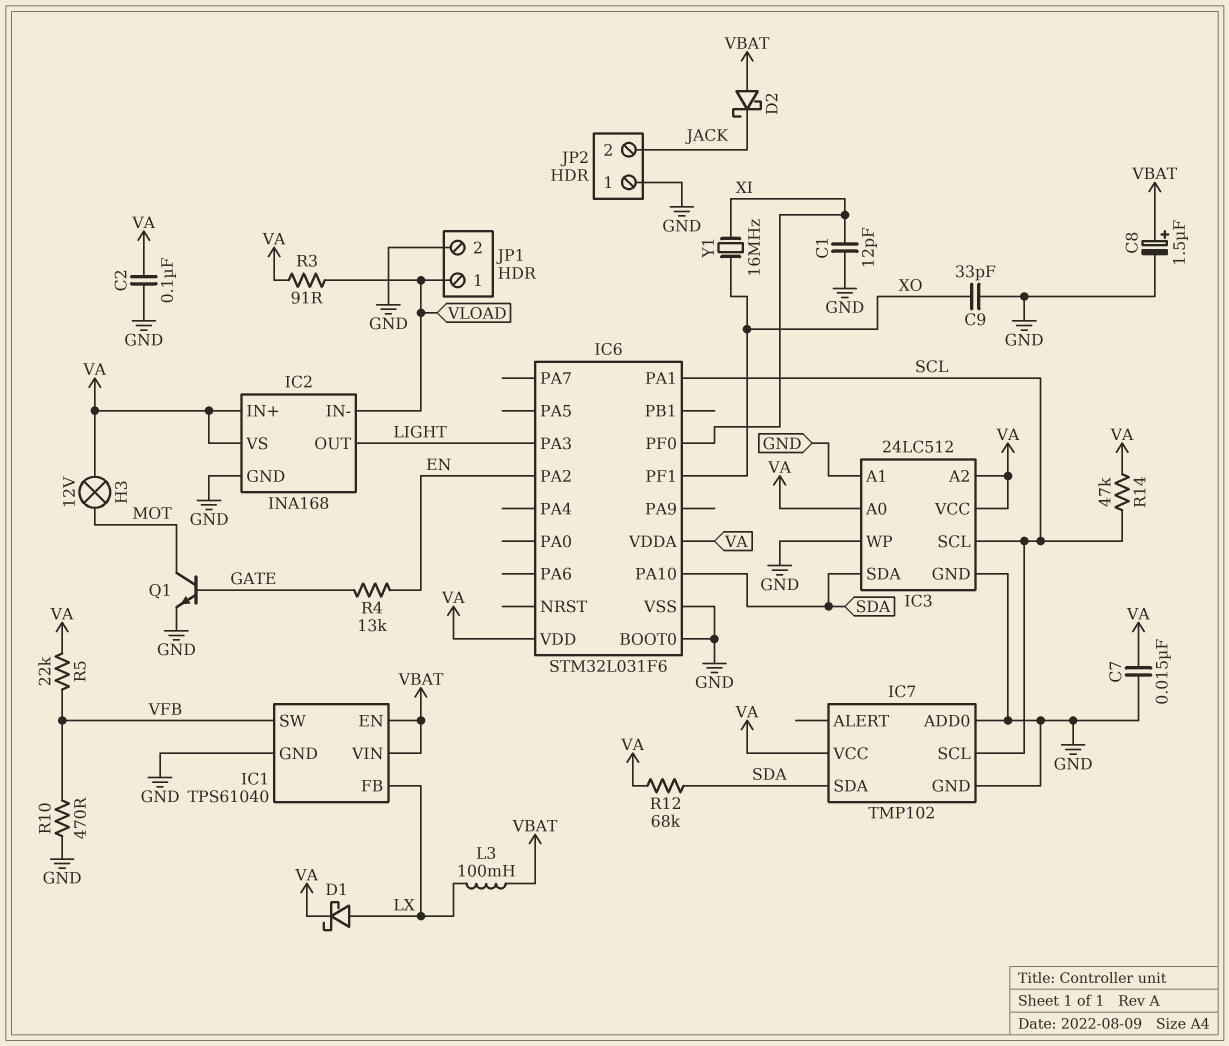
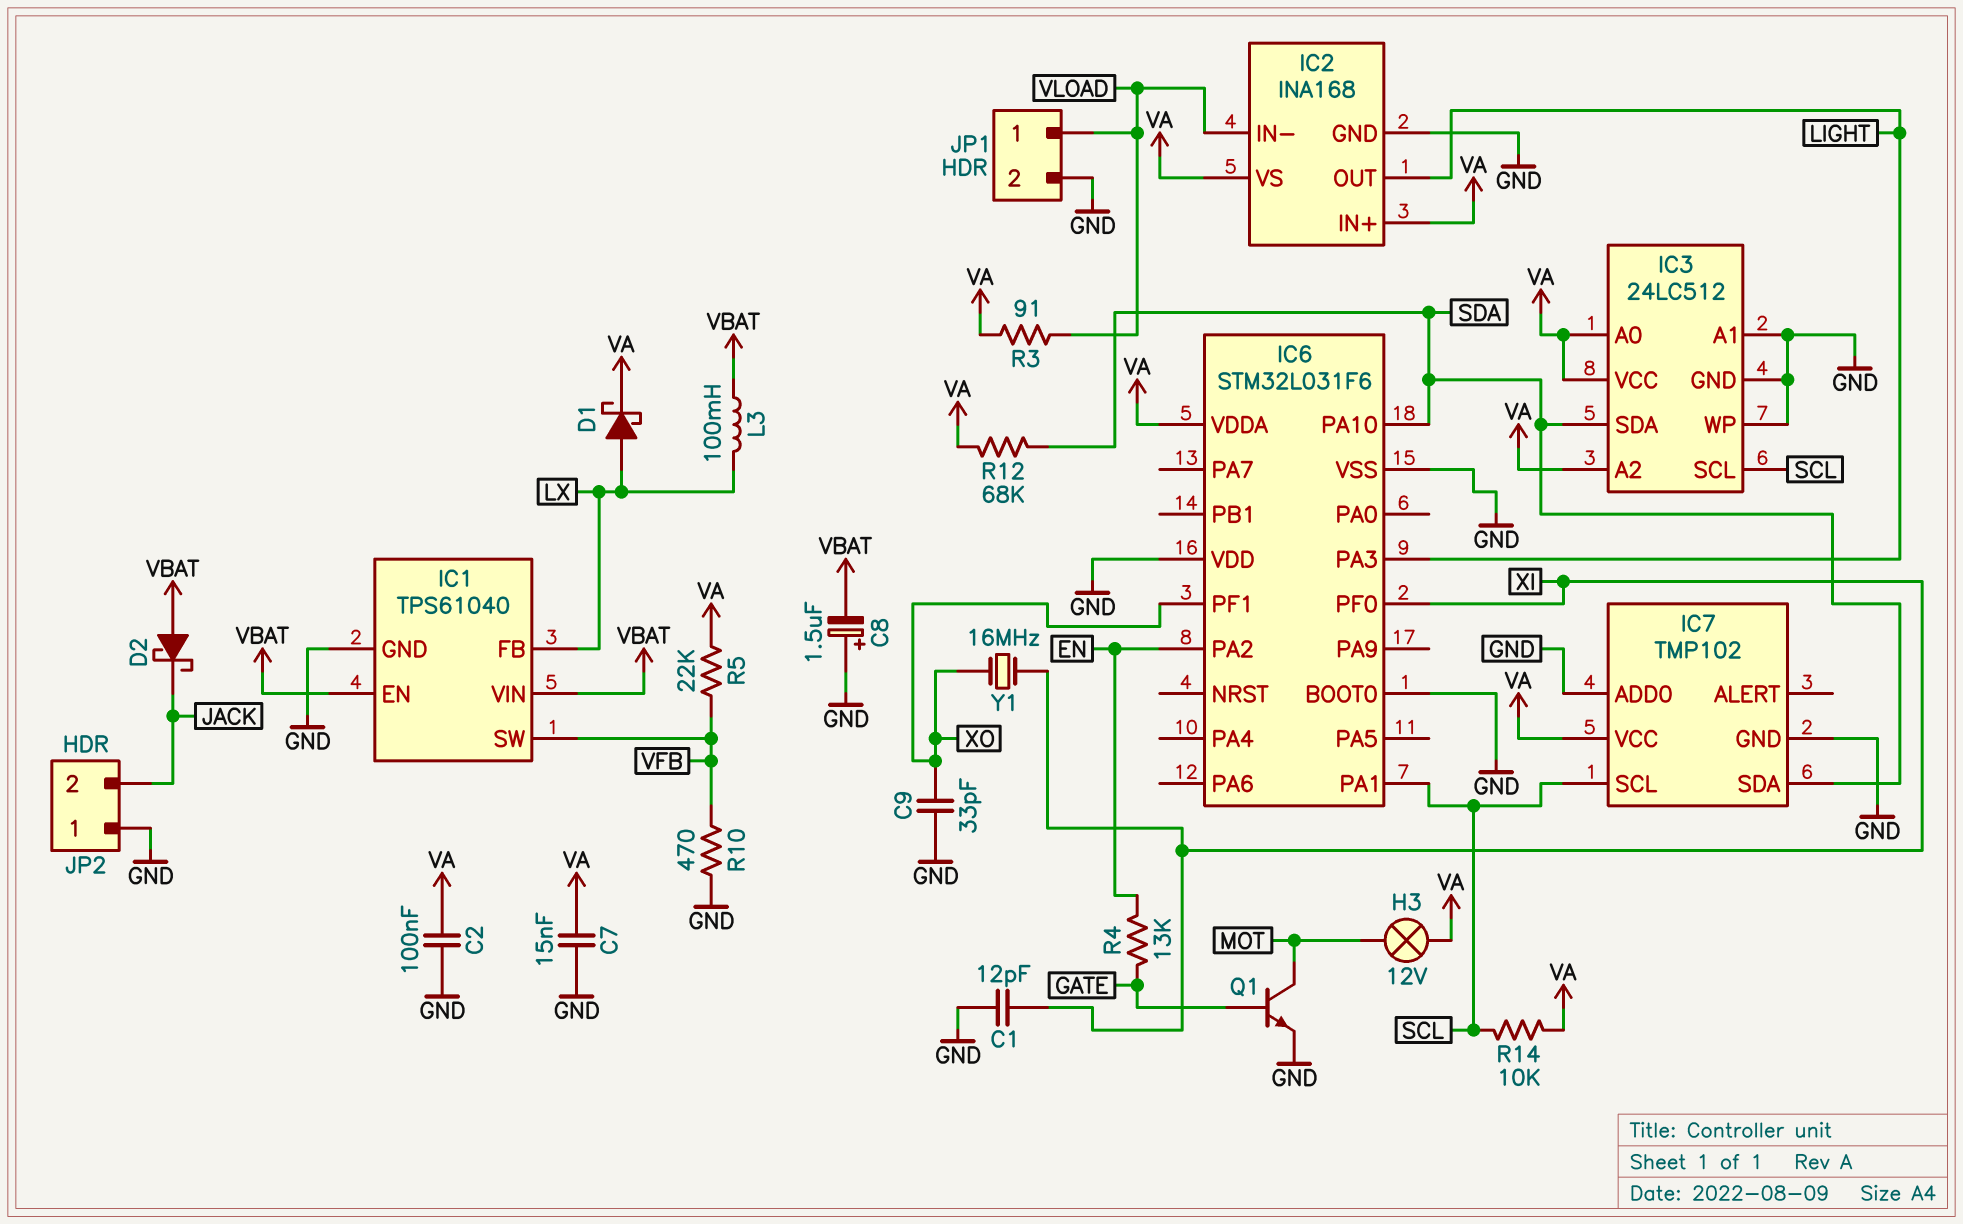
C8: 1.5uF (plus VBAT, minus GND) -> 1.5uF (plus GND, minus VBAT)
IC6 pin VDD: VA -> GND
R14: 47k (SCL, VA) -> 10k (SCL, VA)

